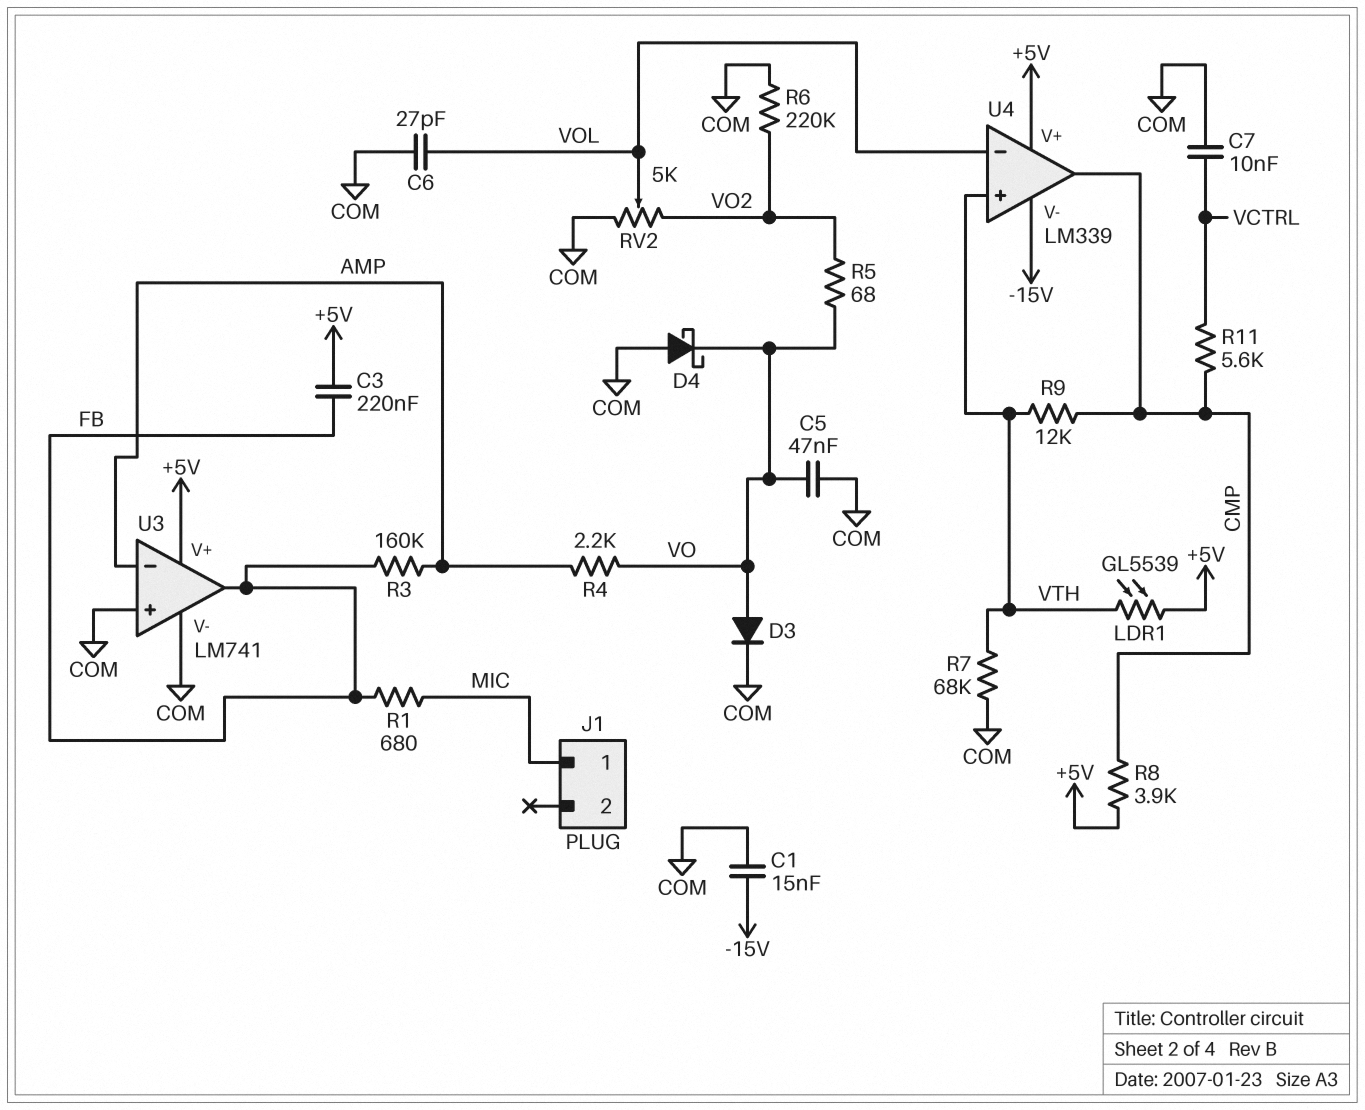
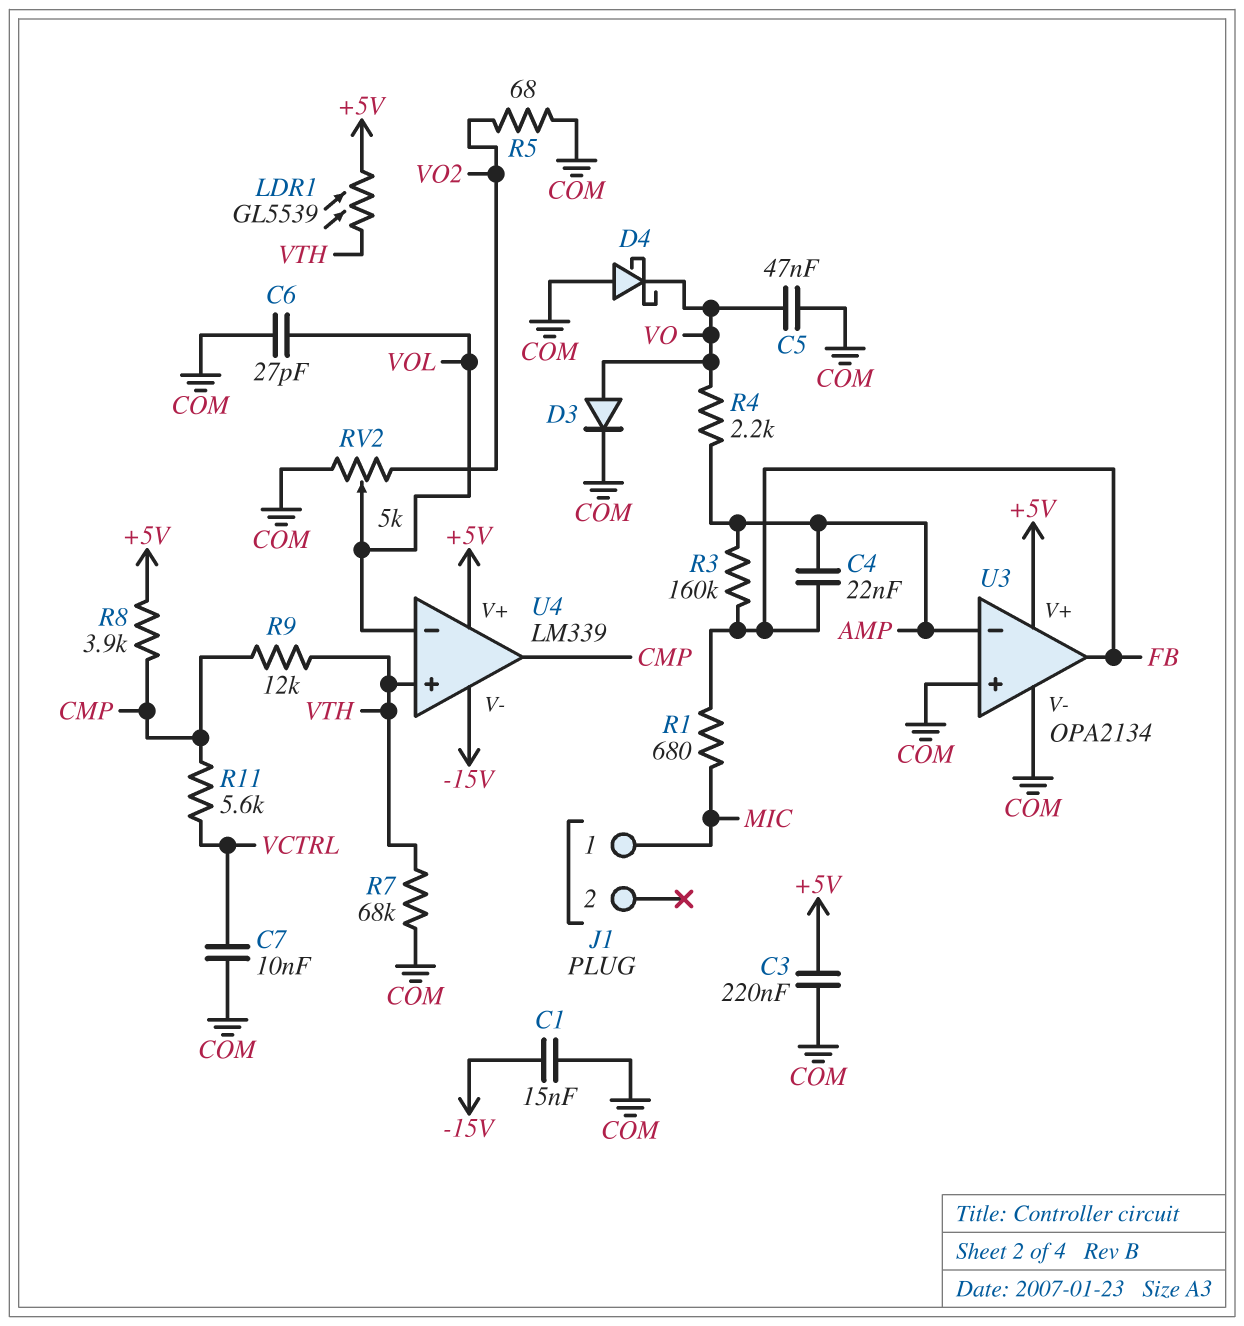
C3: 220nF (+5V, FB) -> 220nF (+5V, COM)
C4: none -> 22nF (AMP, FB)
R5: 68 (VO, VO2) -> 68 (COM, VO2)
R6: 220k (COM, VO2) -> none
U3: LM741 -> OPA2134

